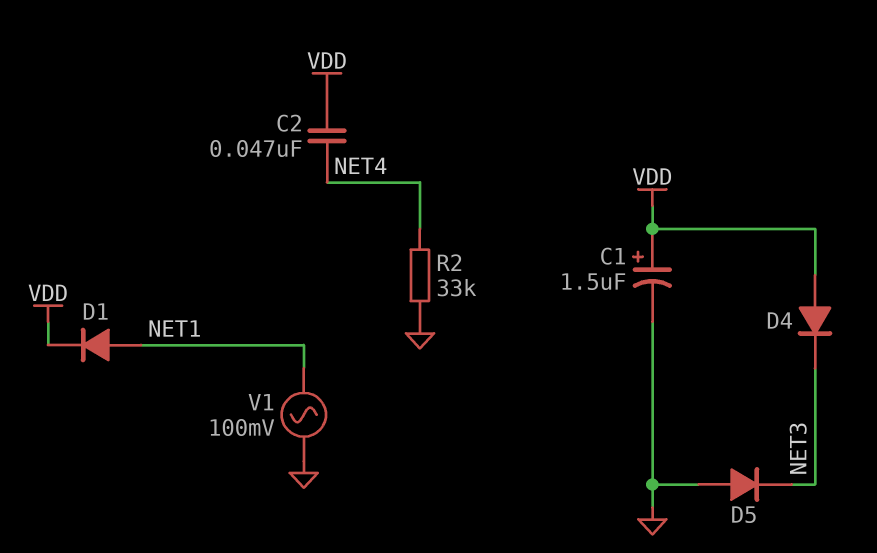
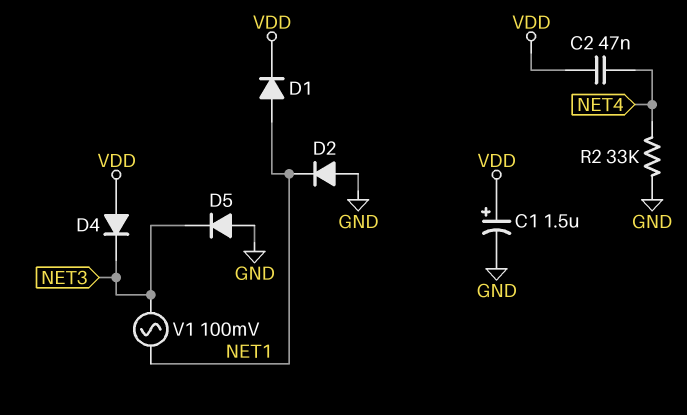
D2: none -> diode (A GND, K NET1)
V1: AC 100mV (GND, NET1) -> AC 100mV (NET1, NET3)

